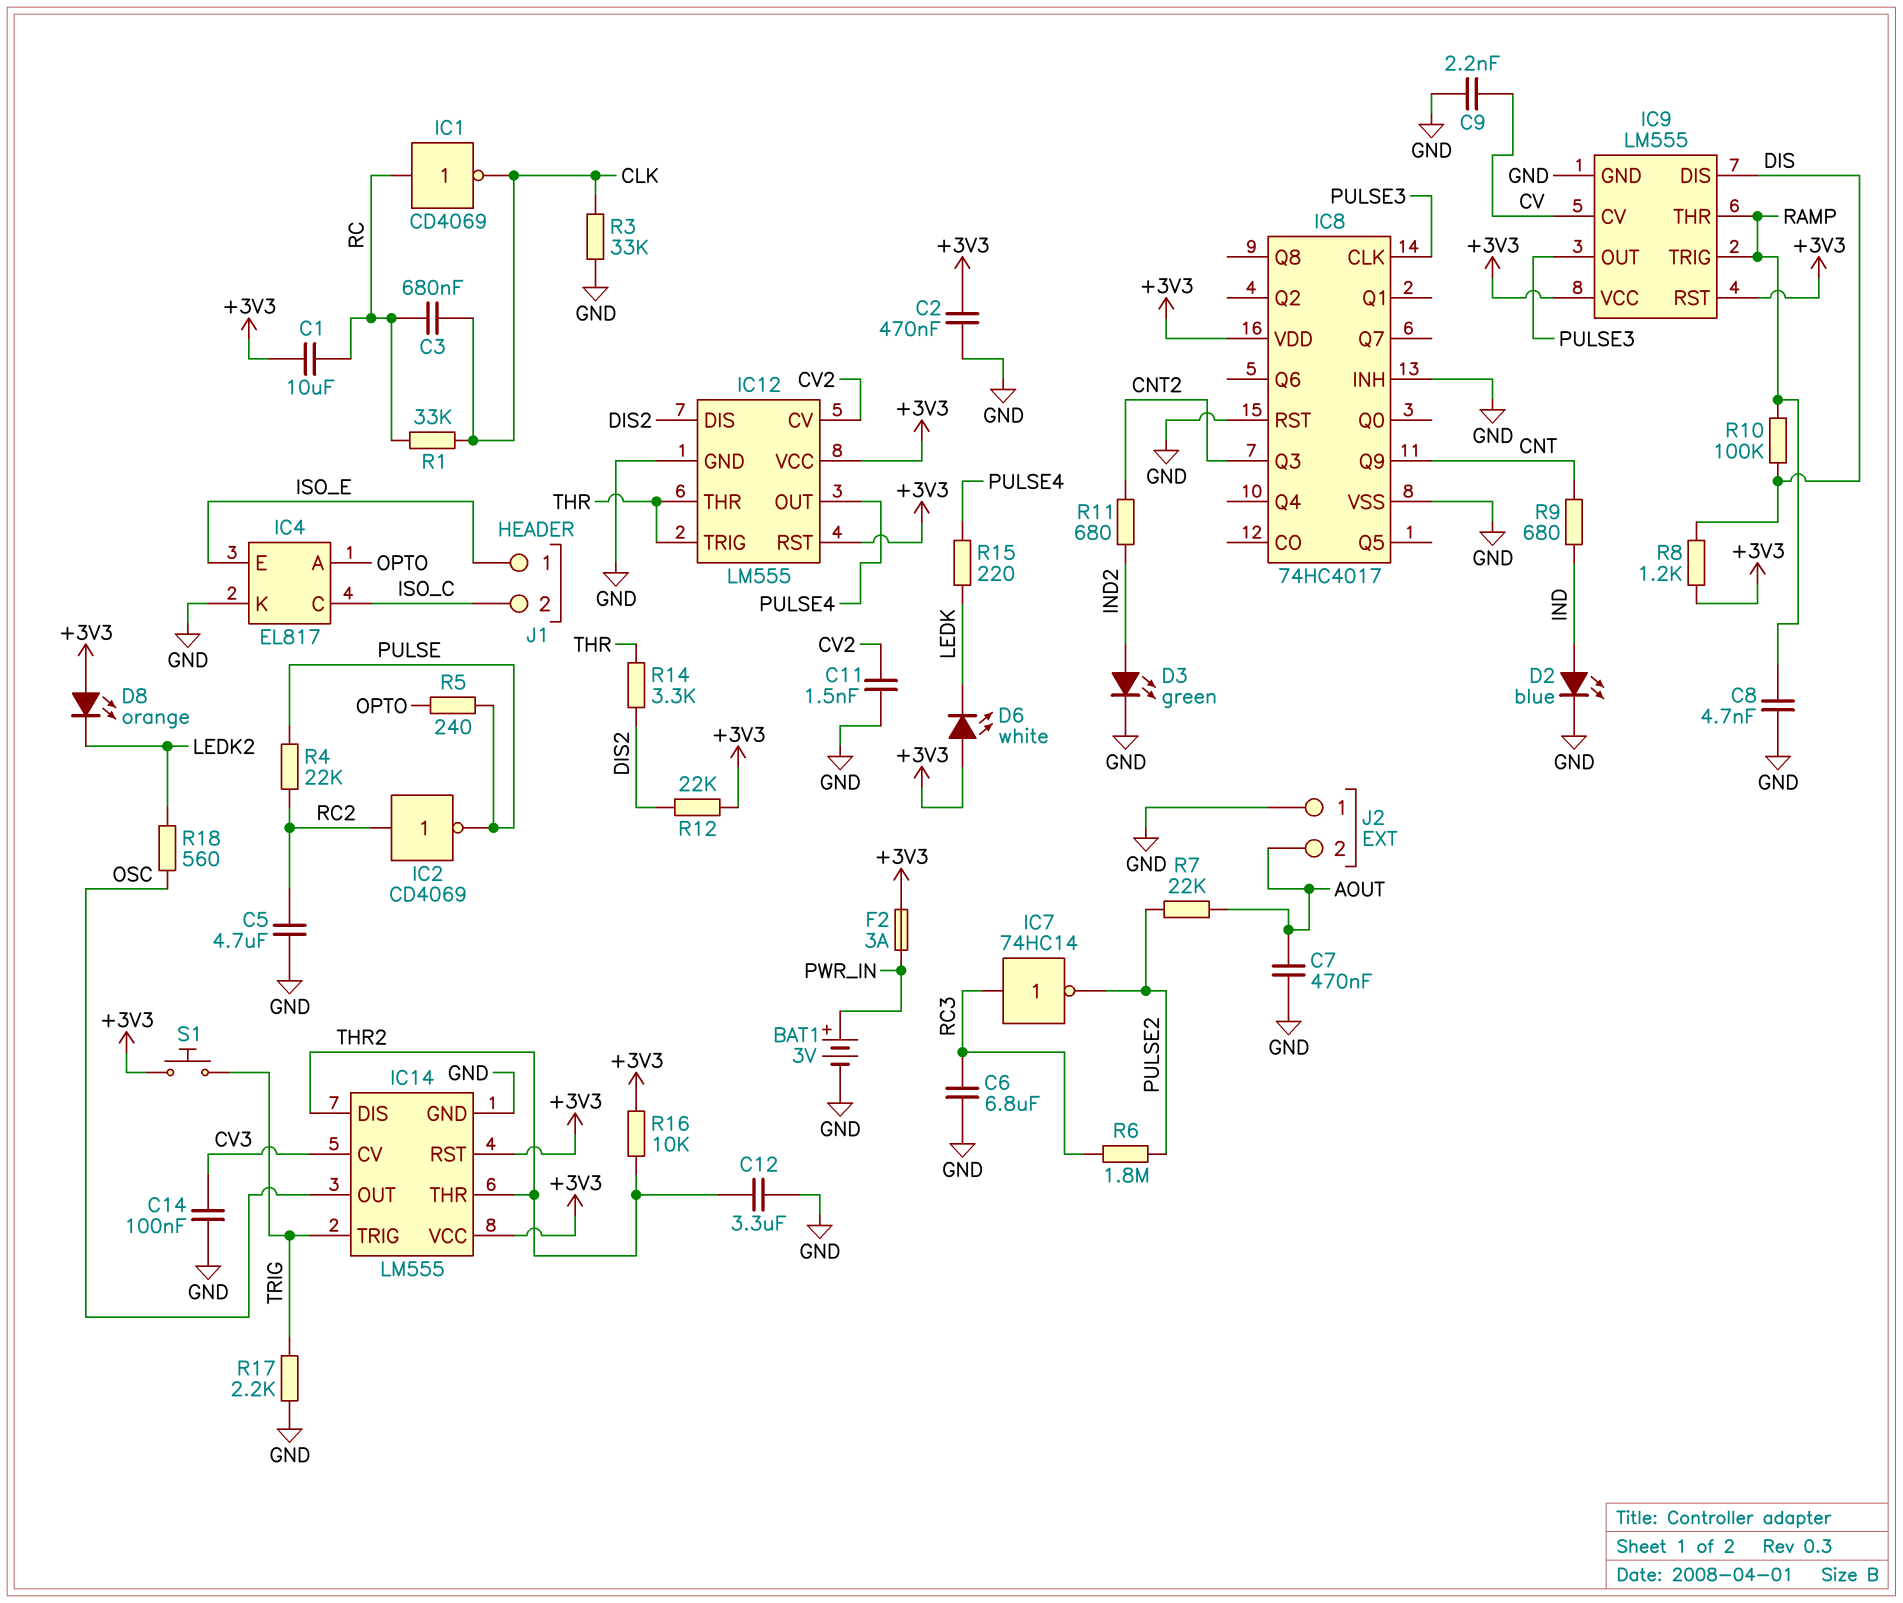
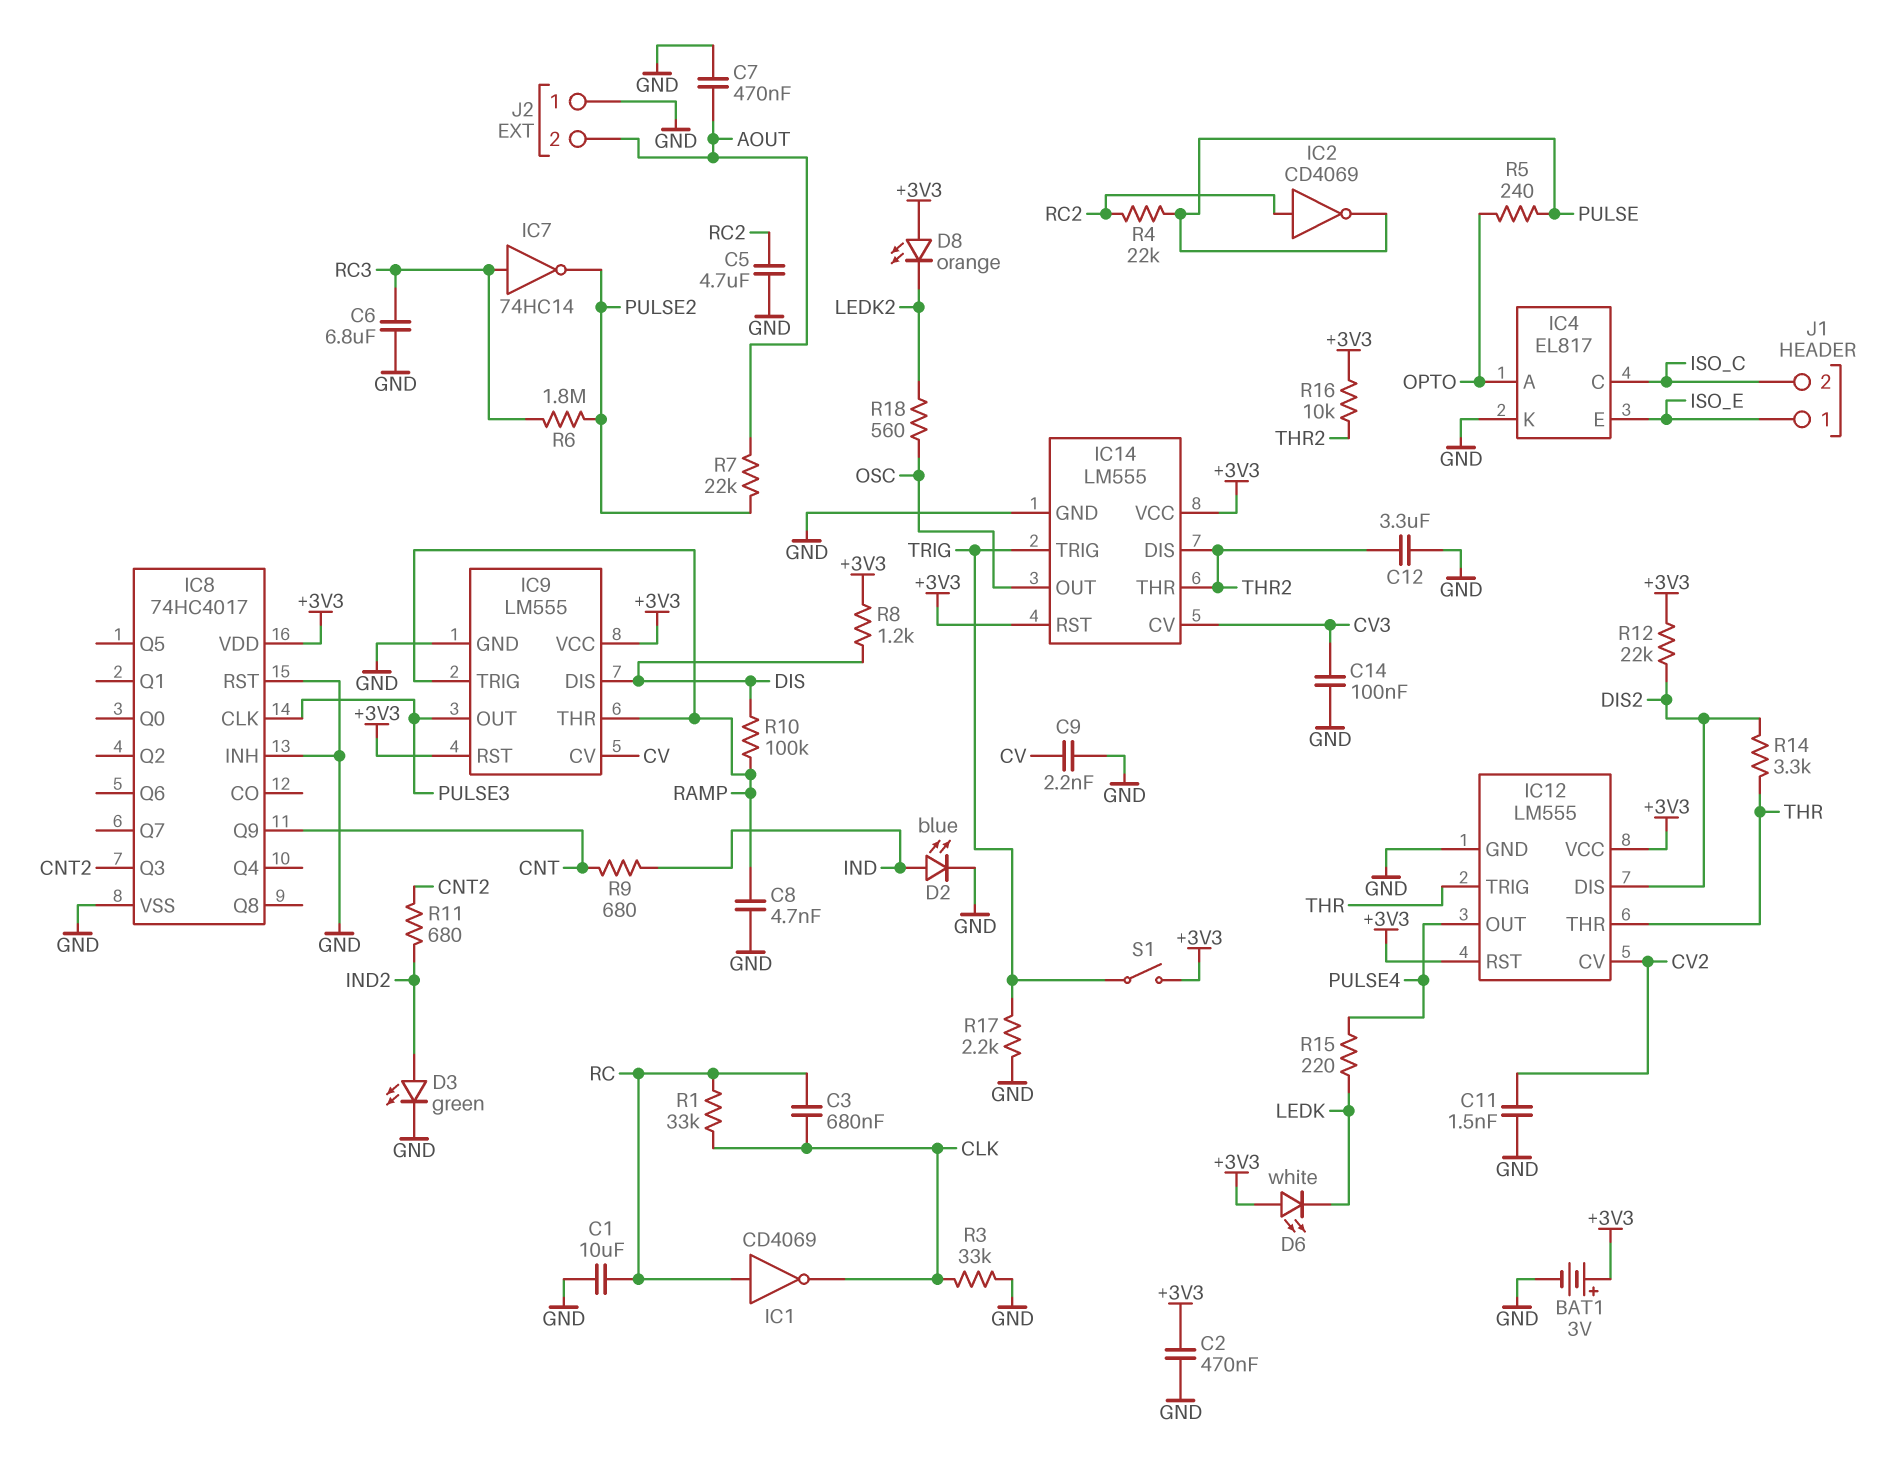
BAT1: 3V (plus PWR_IN, minus GND) -> 3V (plus +3V3, minus GND)
C1: 10uF (+3V3, RC) -> 10uF (GND, RC)
F2: 3A (+3V3, PWR_IN) -> none
S1: button (+3V3, TRIG) -> switch (+3V3, TRIG)

